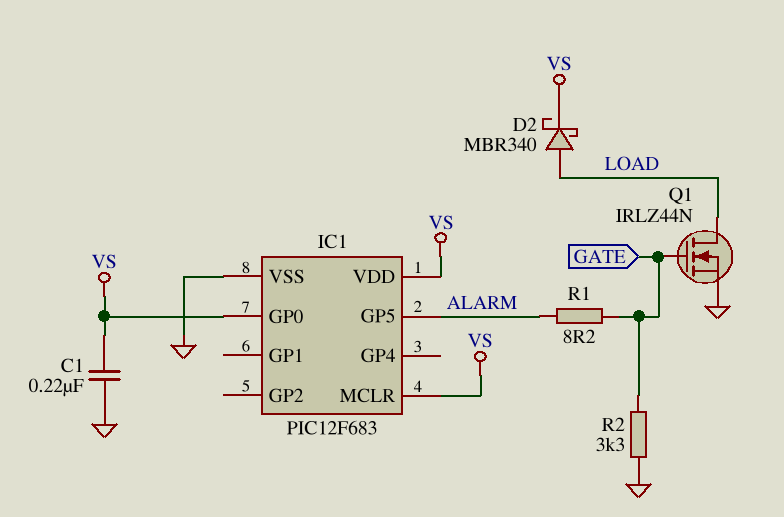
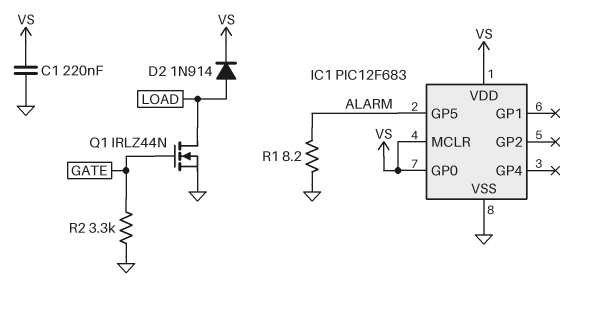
D2: schottky MBR340 (A LOAD, K VS) -> diode 1N914 (A LOAD, K VS)
R1: 8.2 (ALARM, GATE) -> 8.2 (ALARM, GND)

